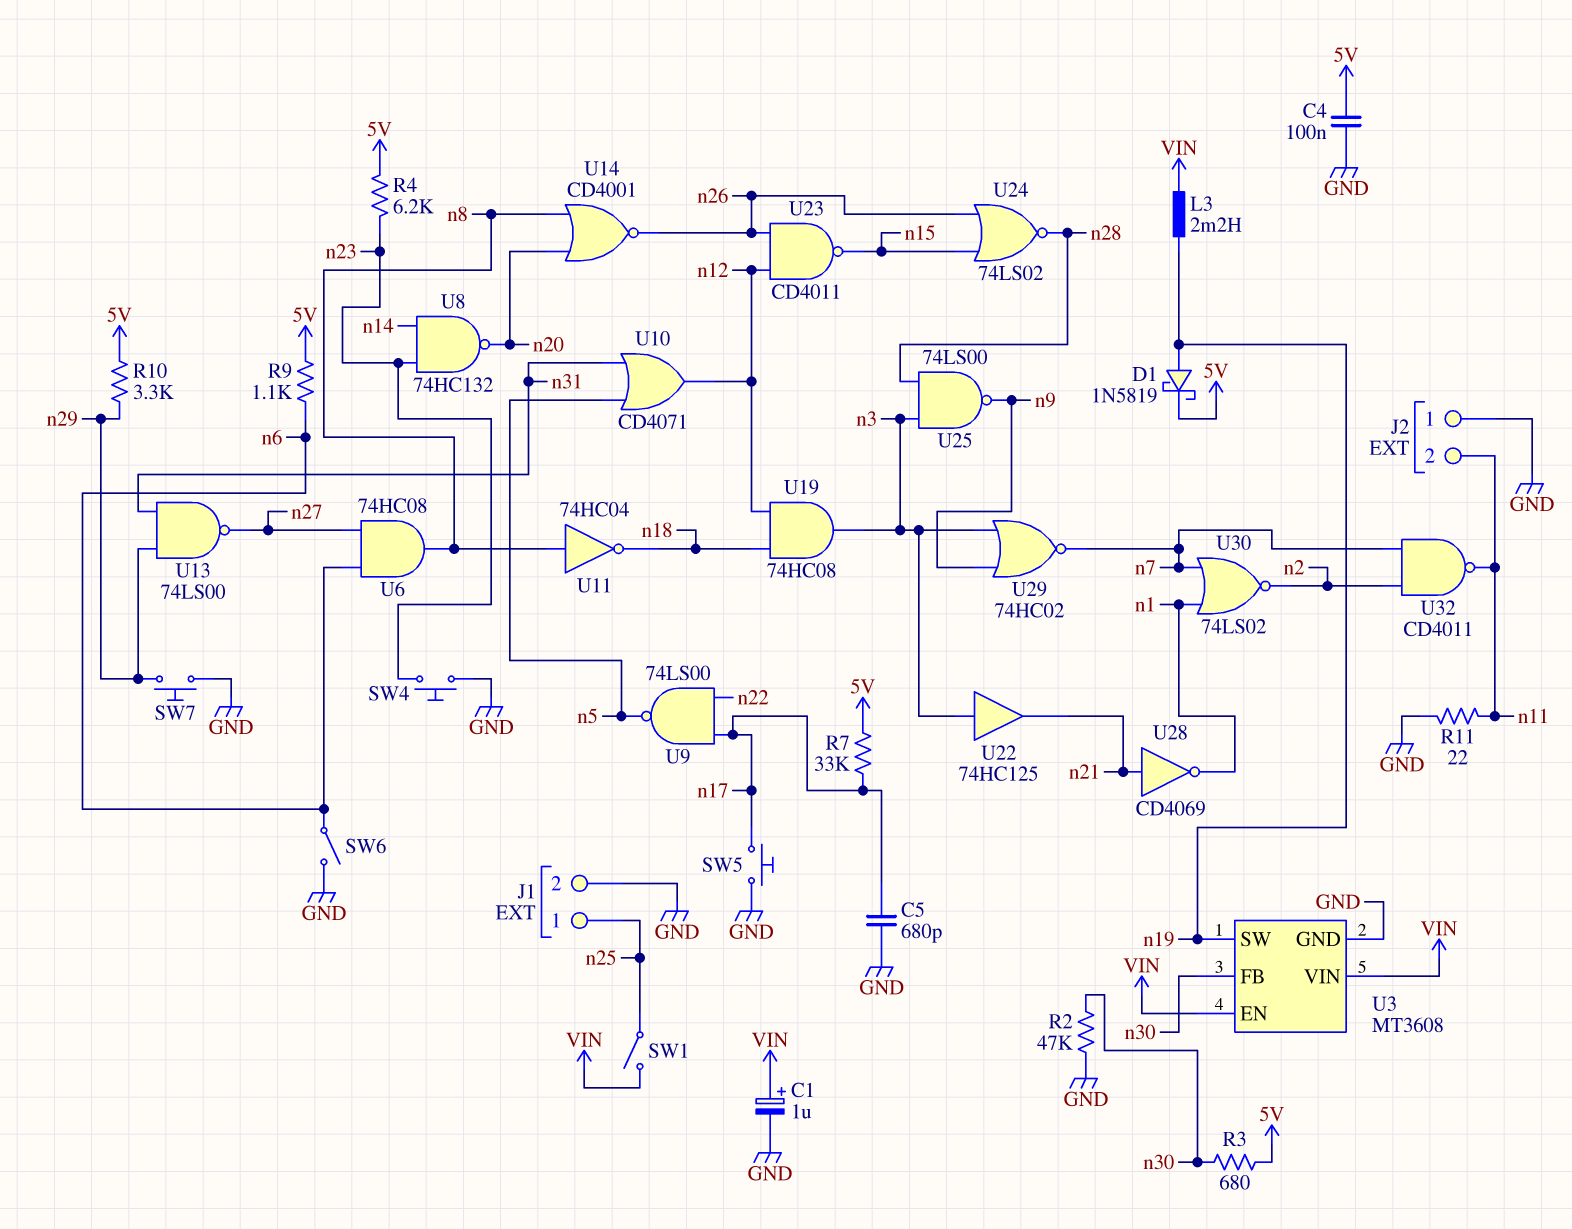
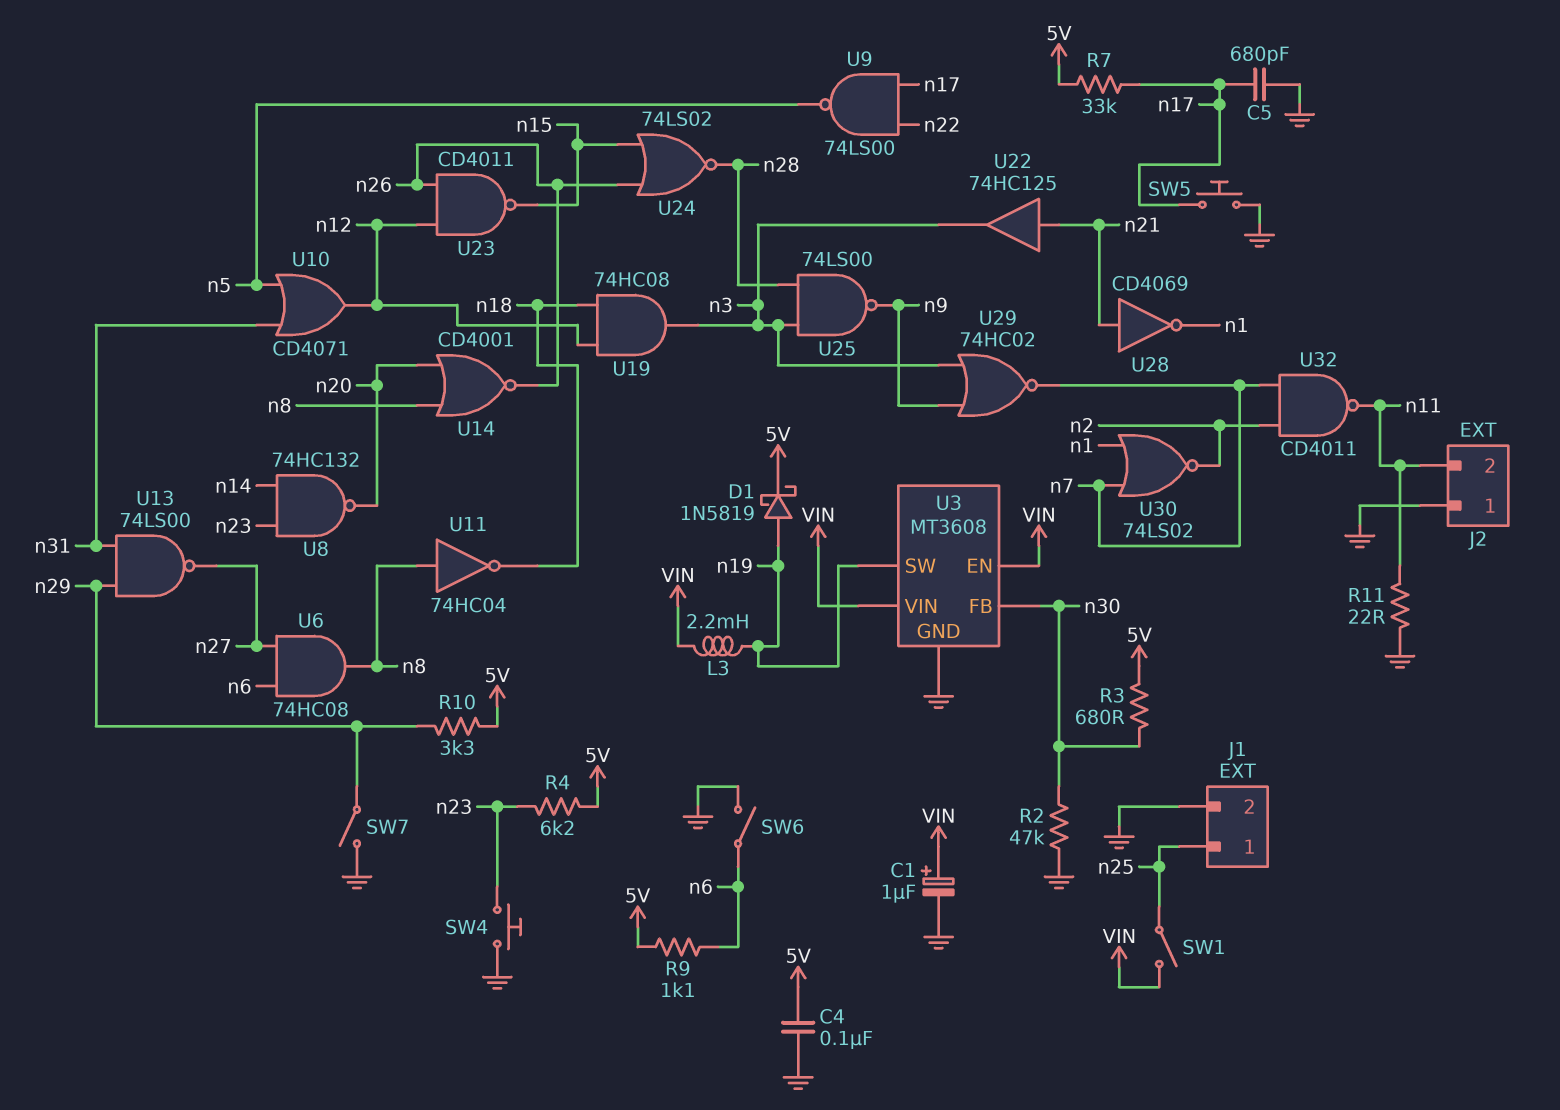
SW7: button (GND, n29) -> switch (GND, n29)
U22: buffer 74HC125 (in n3, out n21) -> buffer 74HC125 (in n21, out n3)

